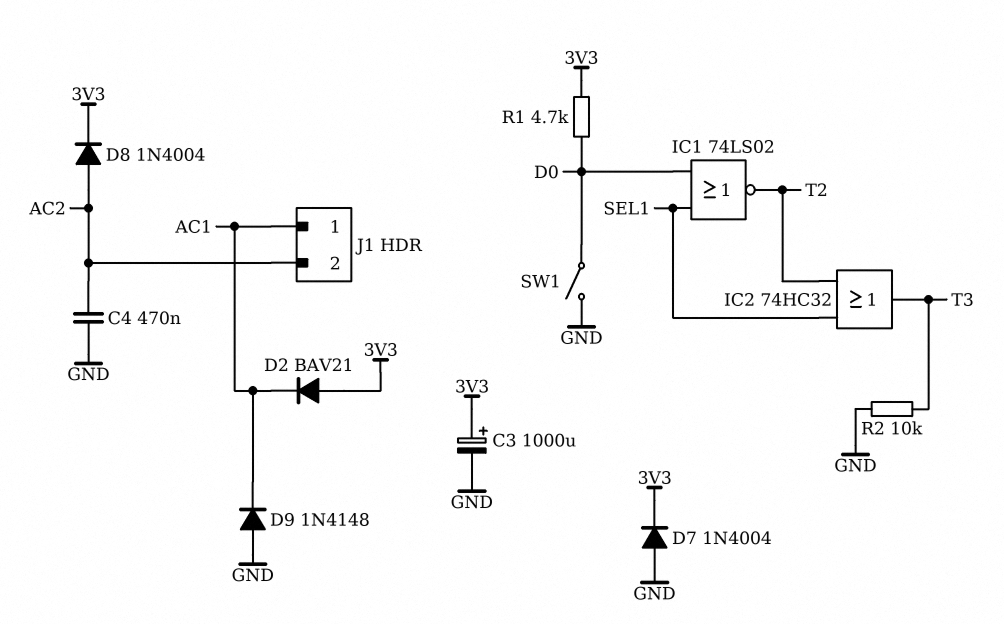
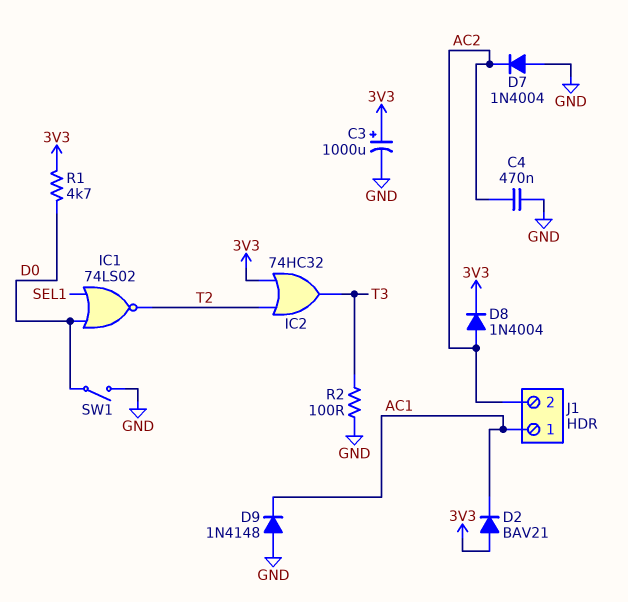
D7: diode 1N4004 (A GND, K 3V3) -> diode 1N4004 (A GND, K AC2)
IC2: OR 74HC32 (in SEL1, in T2, out T3) -> OR 74HC32 (in 3V3, in T2, out T3)
R2: 10k (GND, T3) -> 100 (GND, T3)

